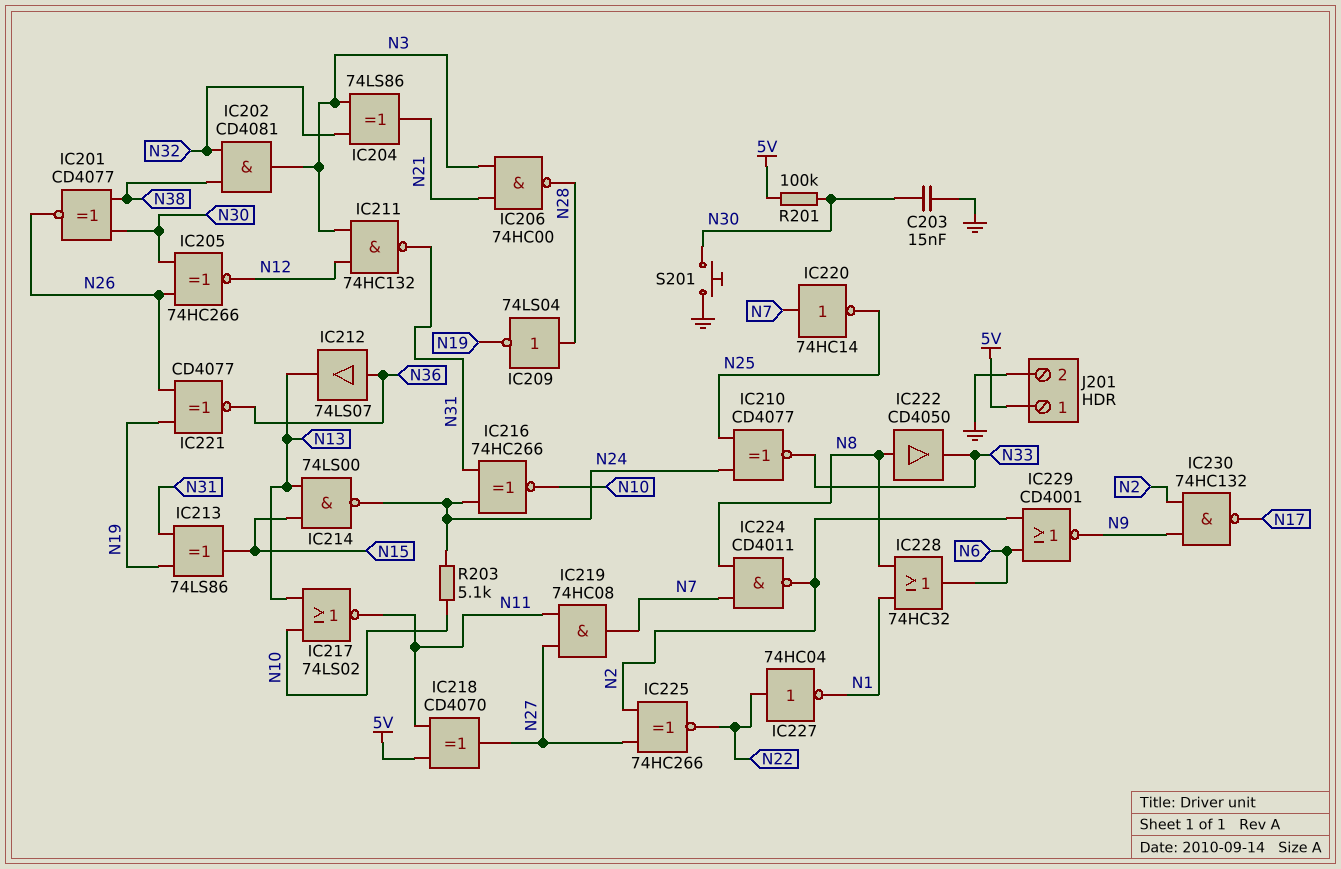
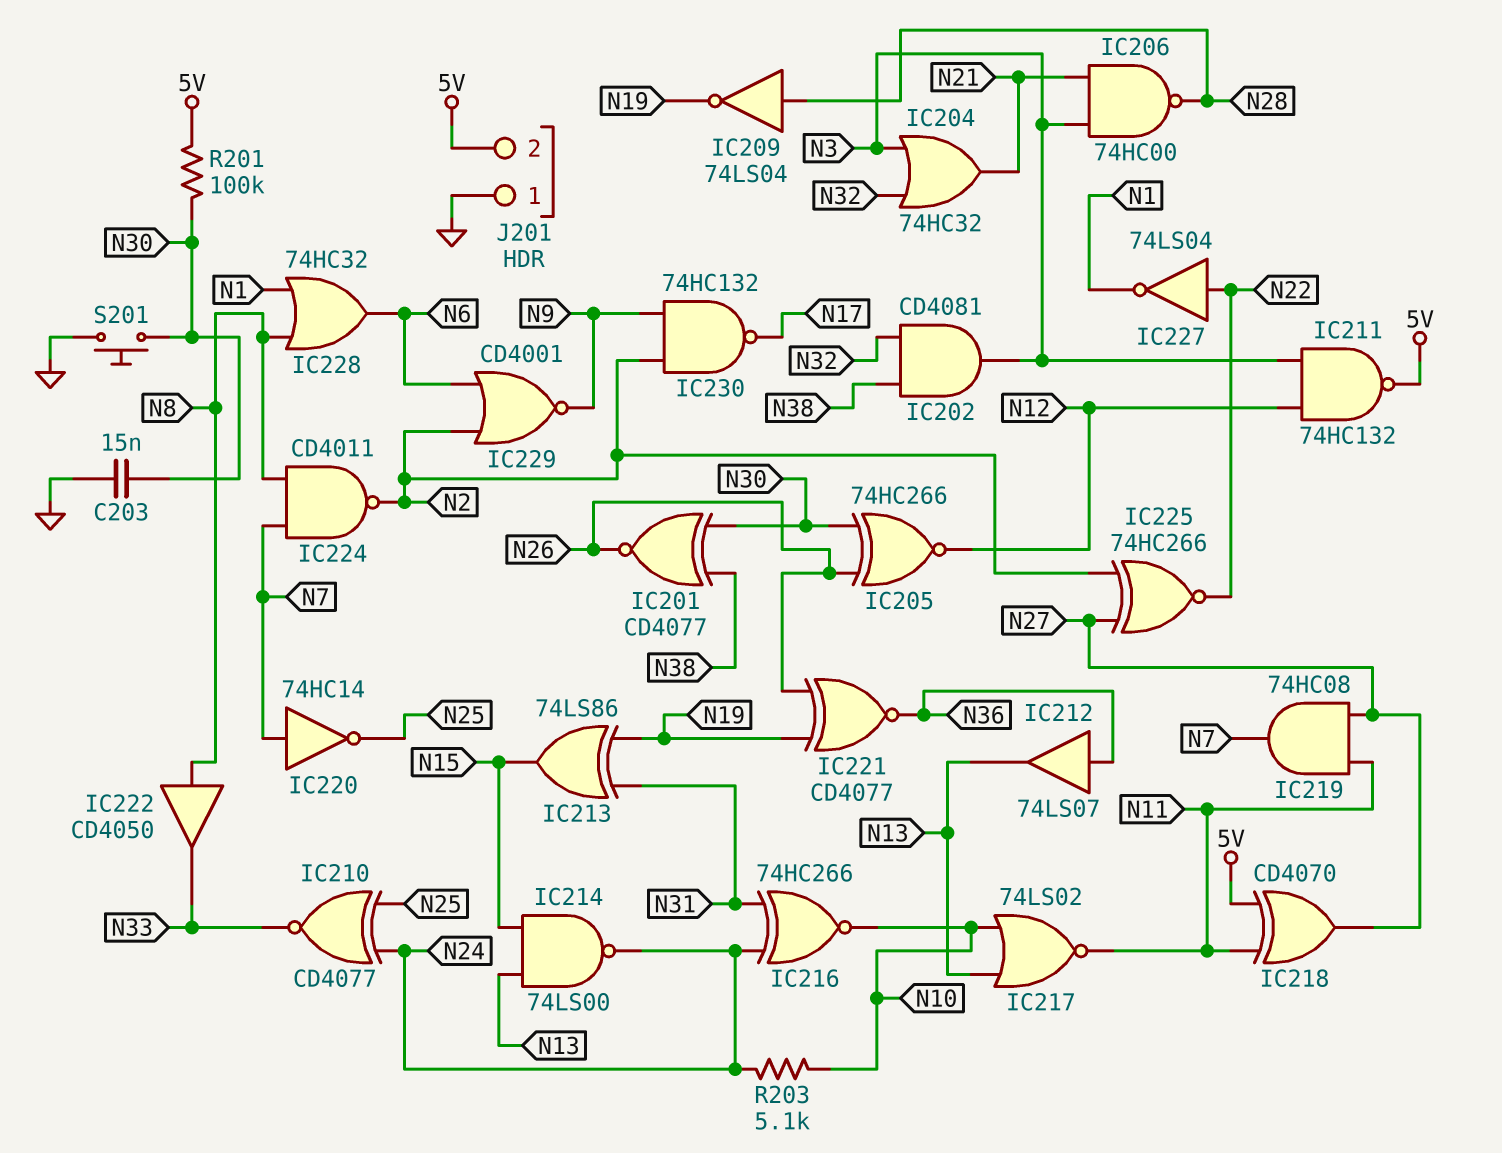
IC204: XOR 74LS86 (in N3, in N32, out N21) -> OR 74HC32 (in N3, in N32, out N21)
IC211: NAND 74HC132 (in N3, in N12, out N31) -> NAND 74HC132 (in N3, in N12, out 5V)
IC227: NOT 74HC04 (in N22, out N1) -> NOT 74LS04 (in N22, out N1)
J201 pin 1: 5V -> GND
J201 pin 2: GND -> 5V

